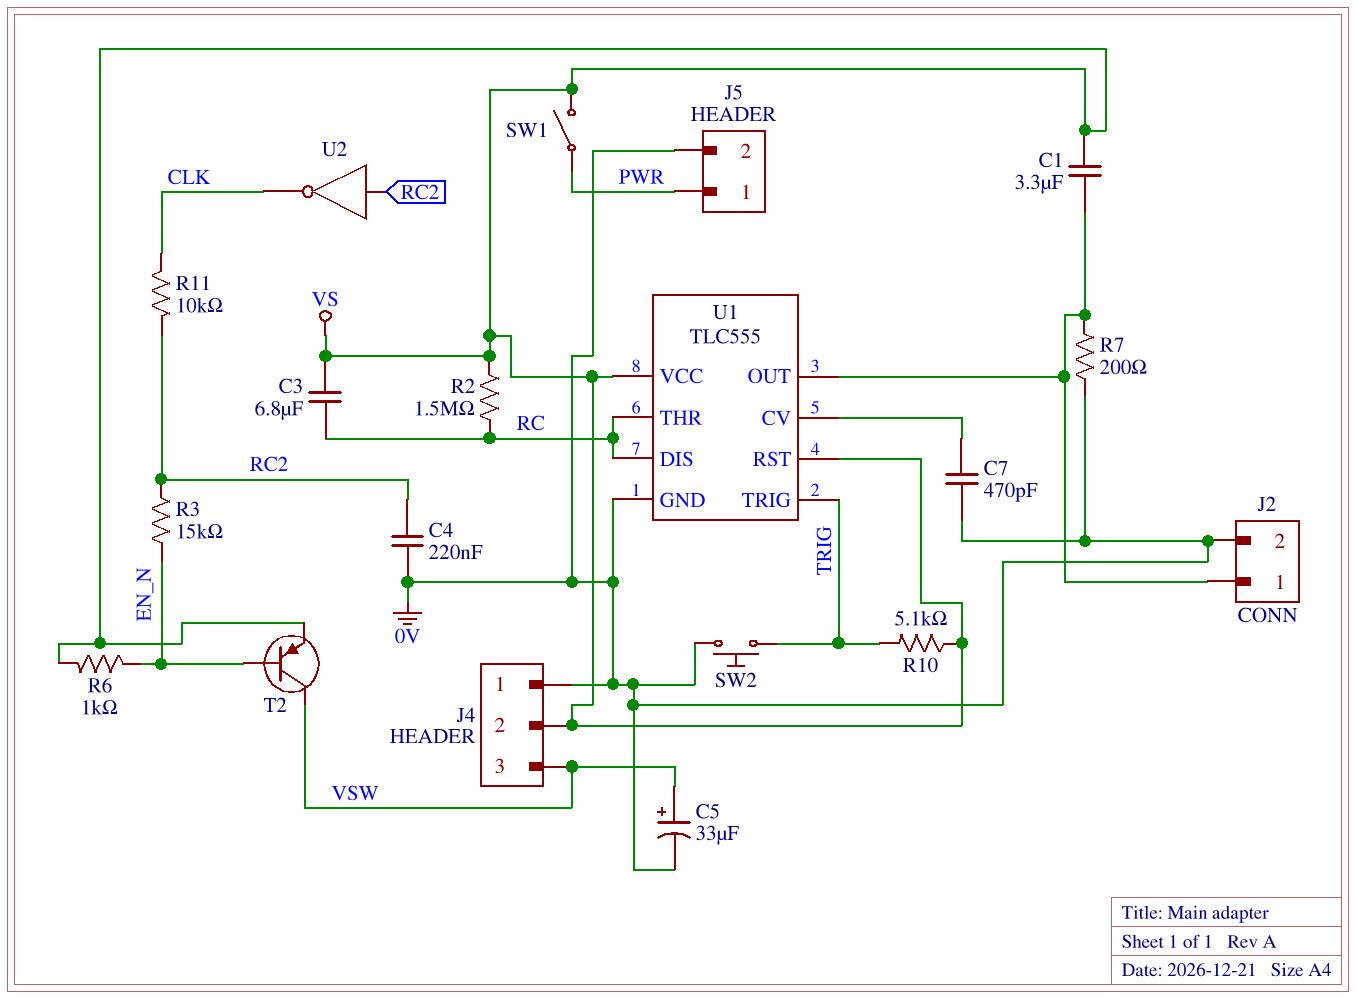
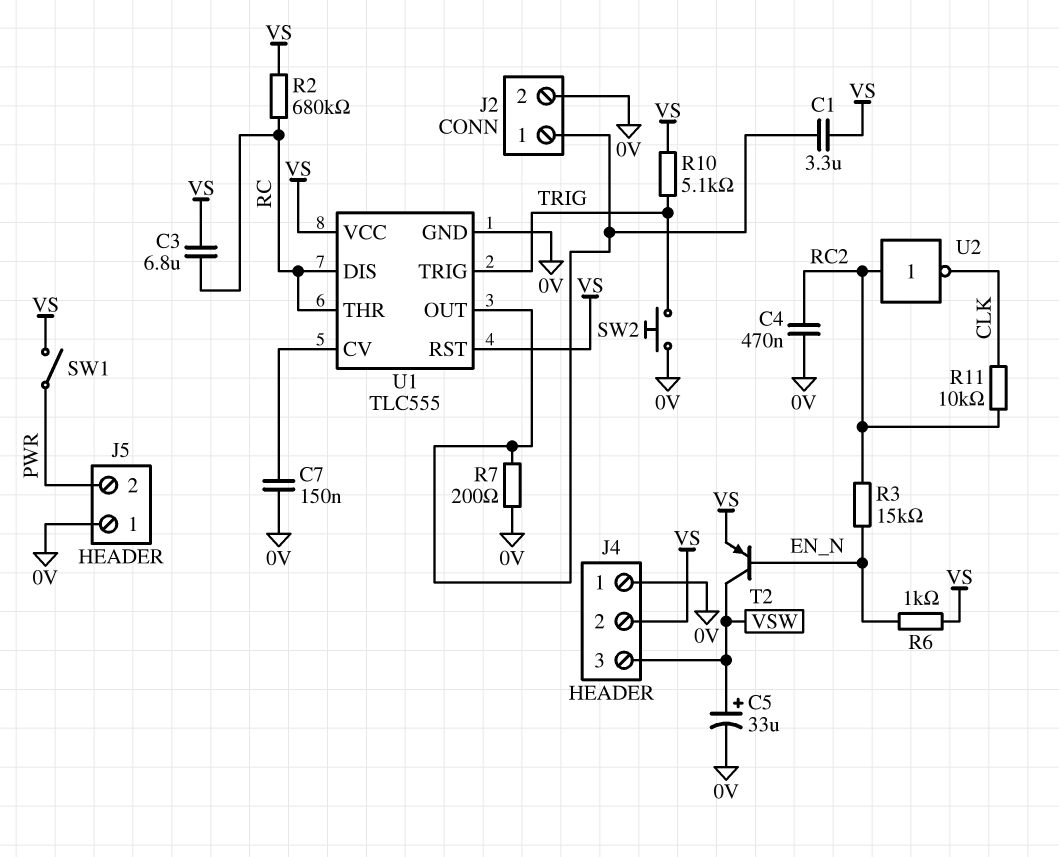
C4: 220nF (0V, RC2) -> 470nF (0V, RC2)
C7: 470pF (0V, U1/CV) -> 150nF (0V, U1/CV)
J5 pin 1: PWR -> 0V
J5 pin 2: 0V -> PWR
R2: 1.5M (RC, VS) -> 680k (RC, VS)

